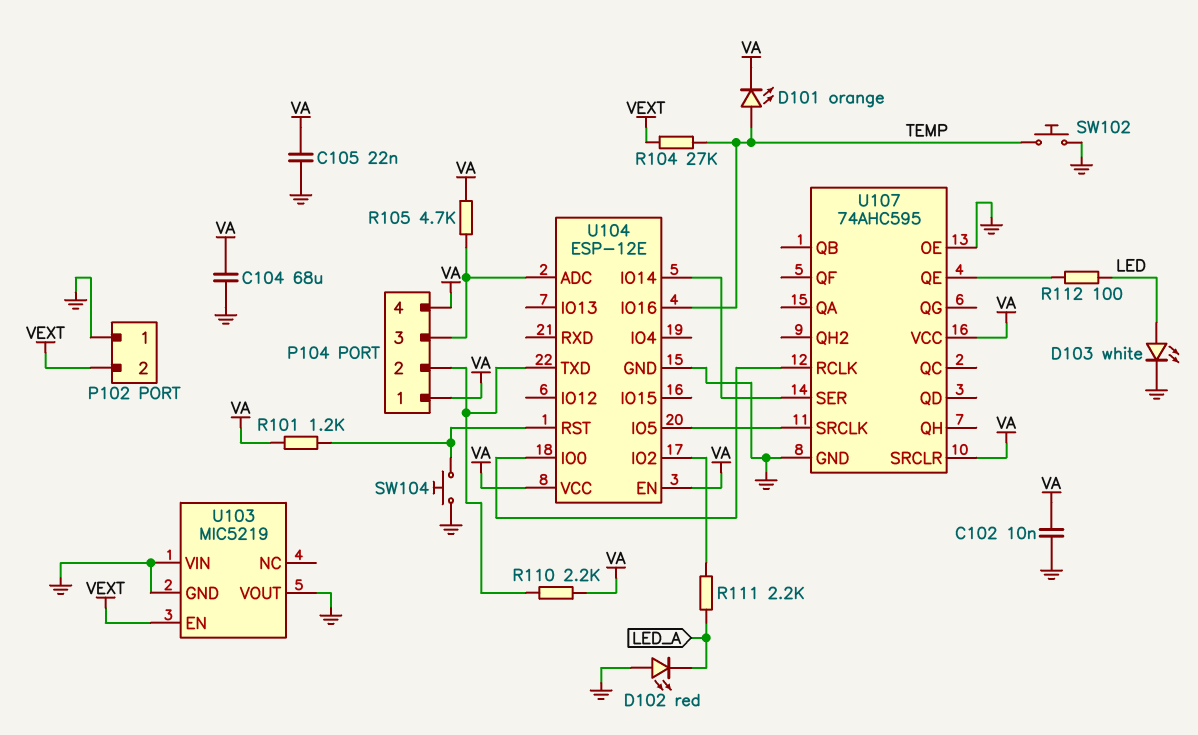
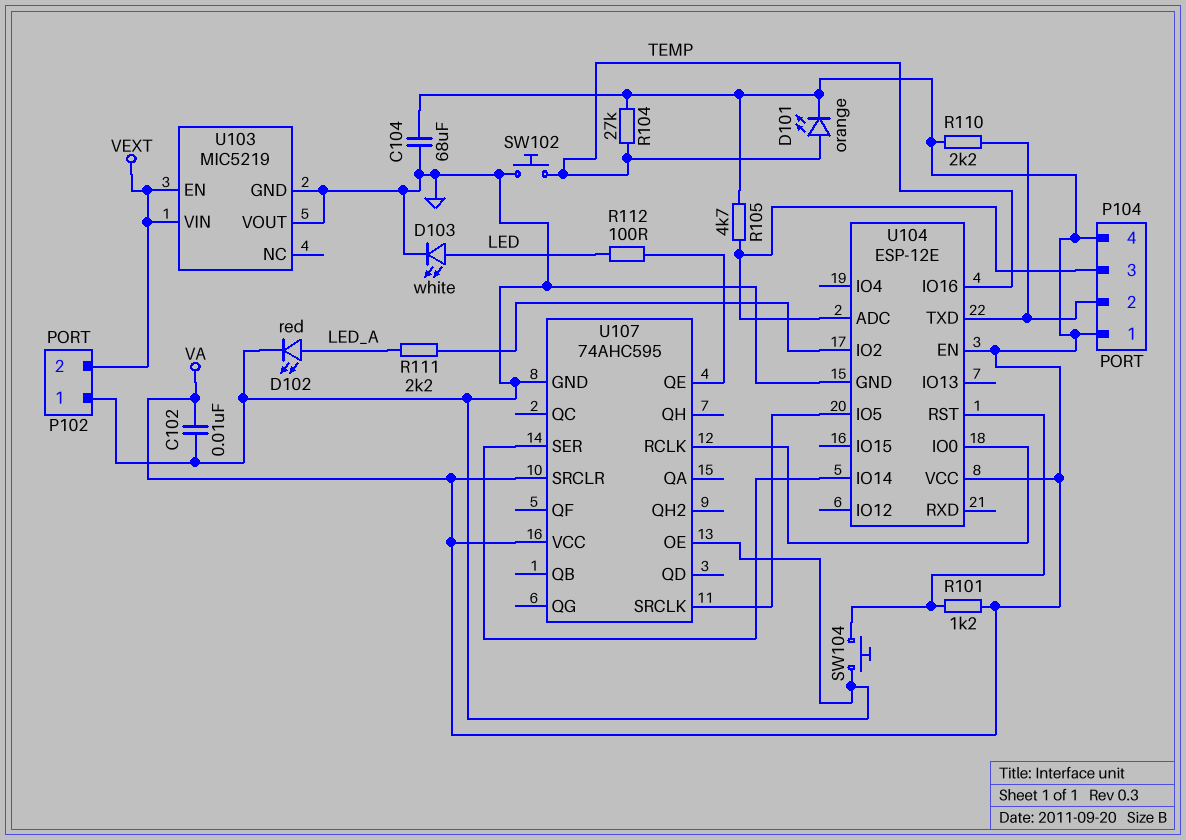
C105: 22nF (GND, VA) -> none
D102: LED red (A GND, K LED_A) -> LED red (A LED_A, K GND)
R104: 27k (TEMP, VEXT) -> 27k (TEMP, VA)
U103 pin VIN: GND -> VEXT

